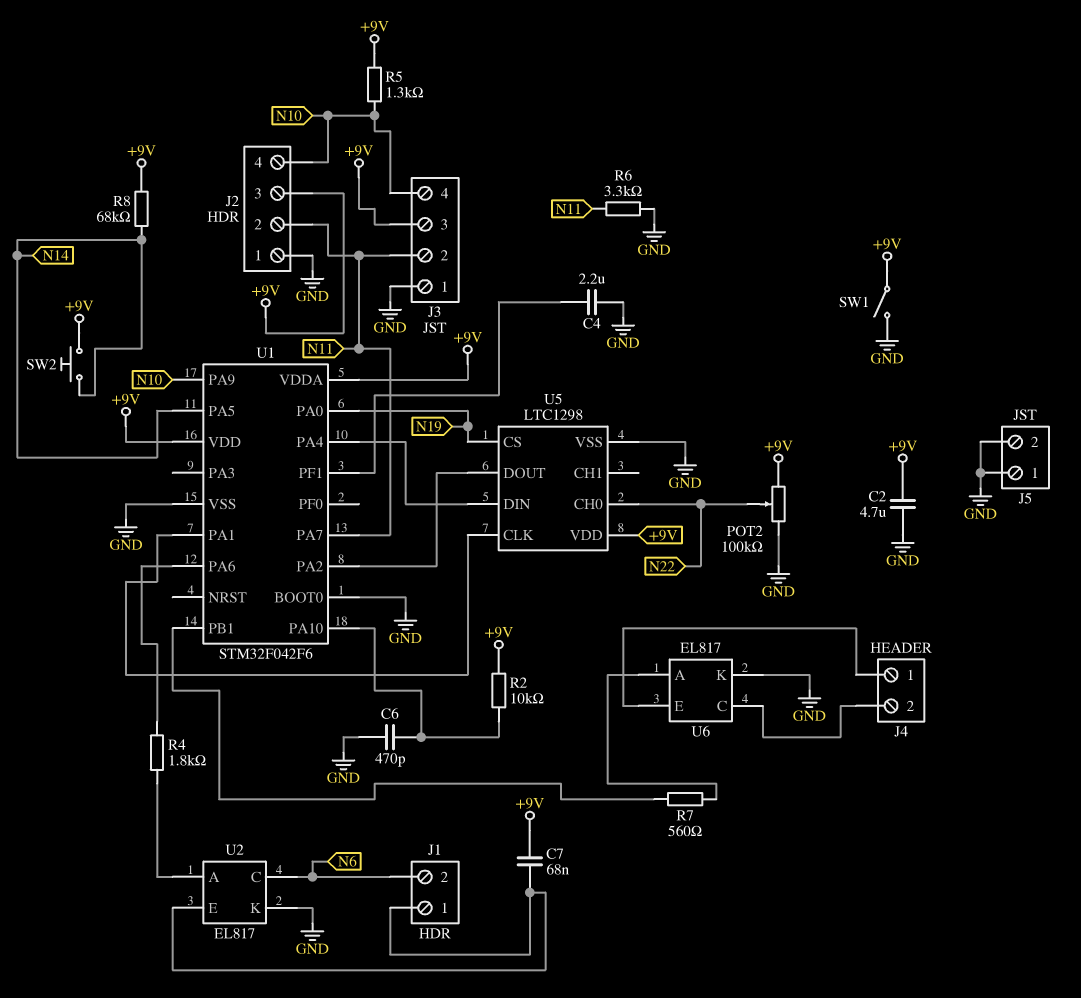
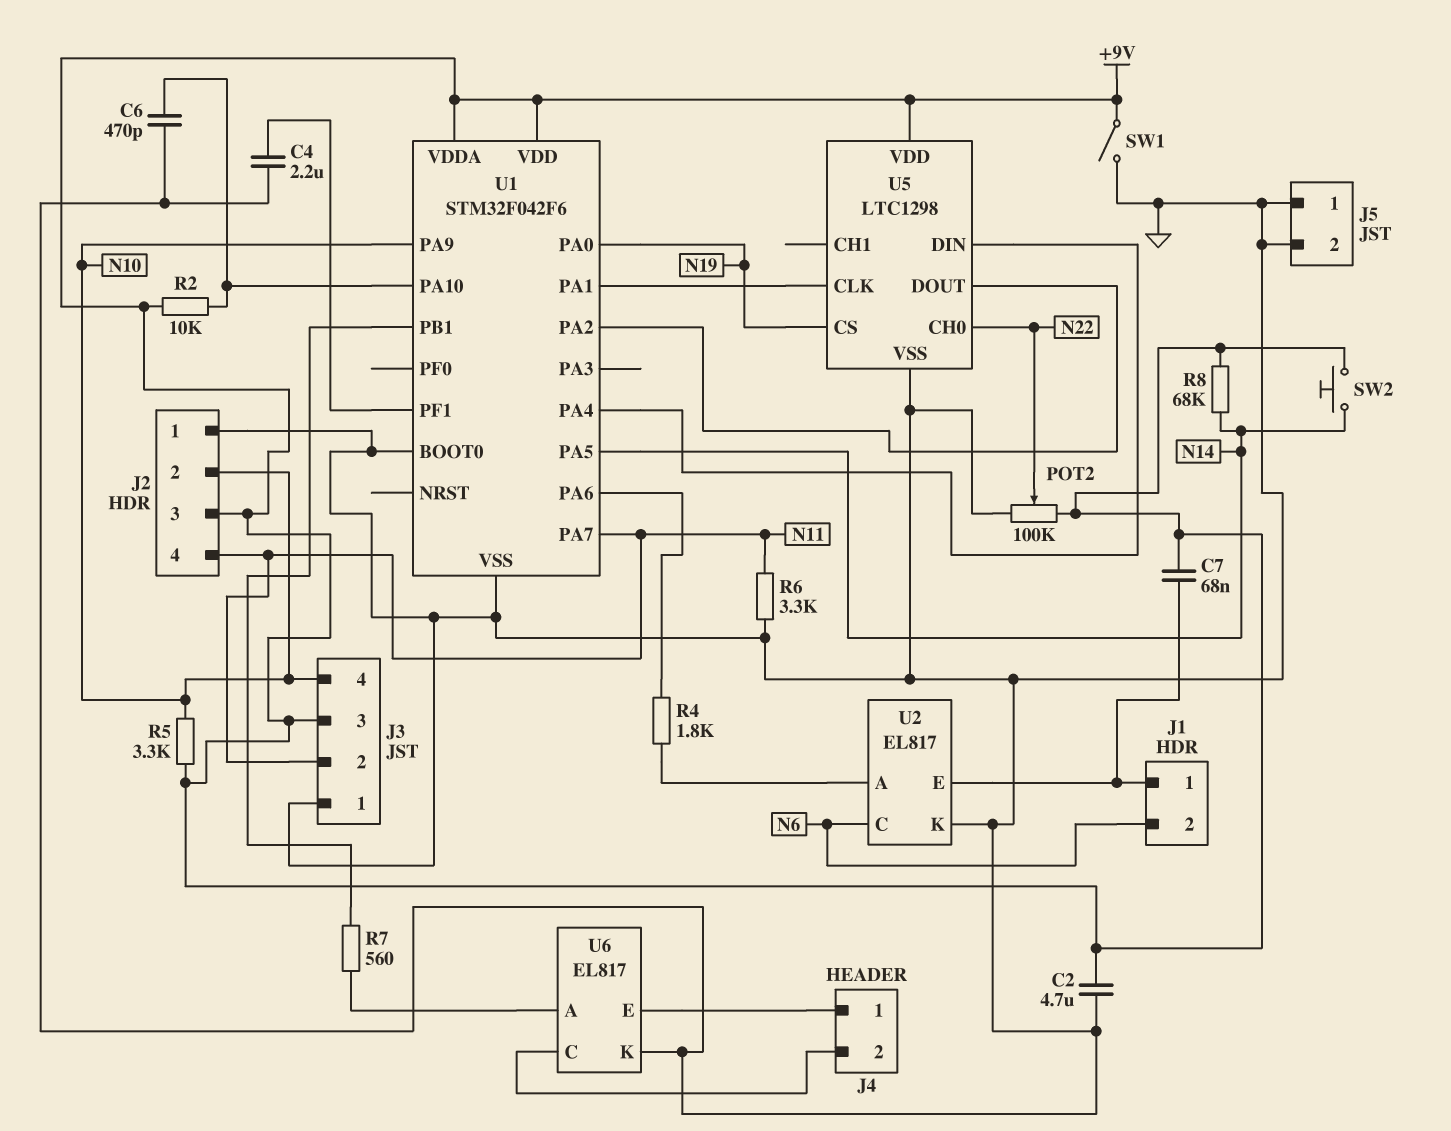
J2 pin 2: N11 -> N10
J2 pin 4: N10 -> N11
R5: 1.3k (+9V, N10) -> 3.3k (+9V, N10)

